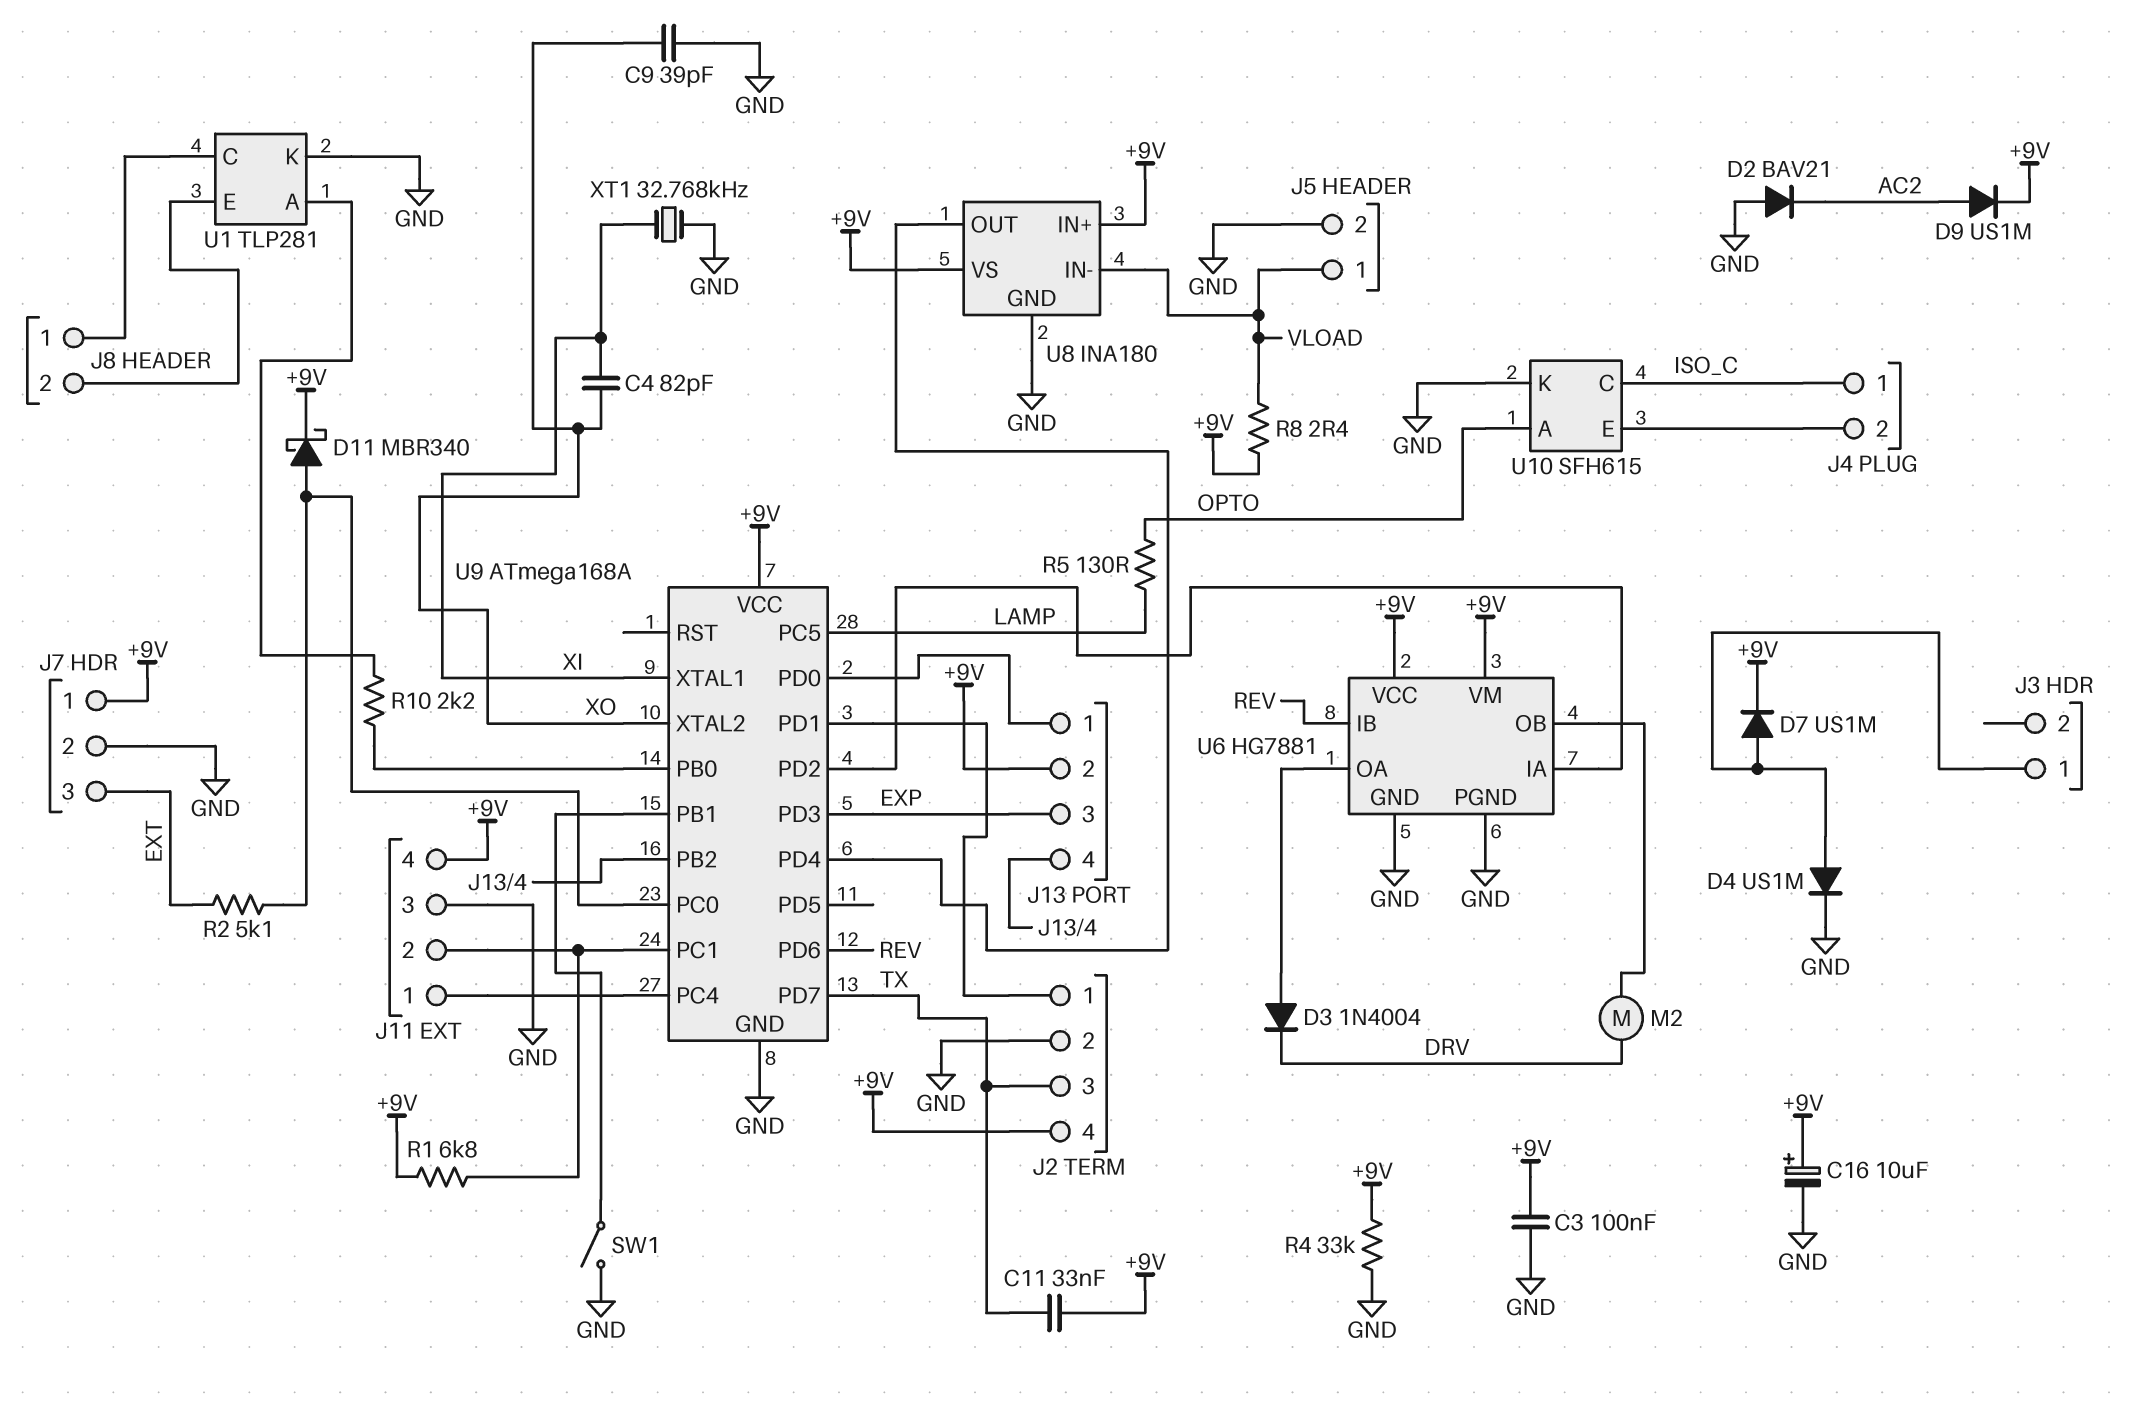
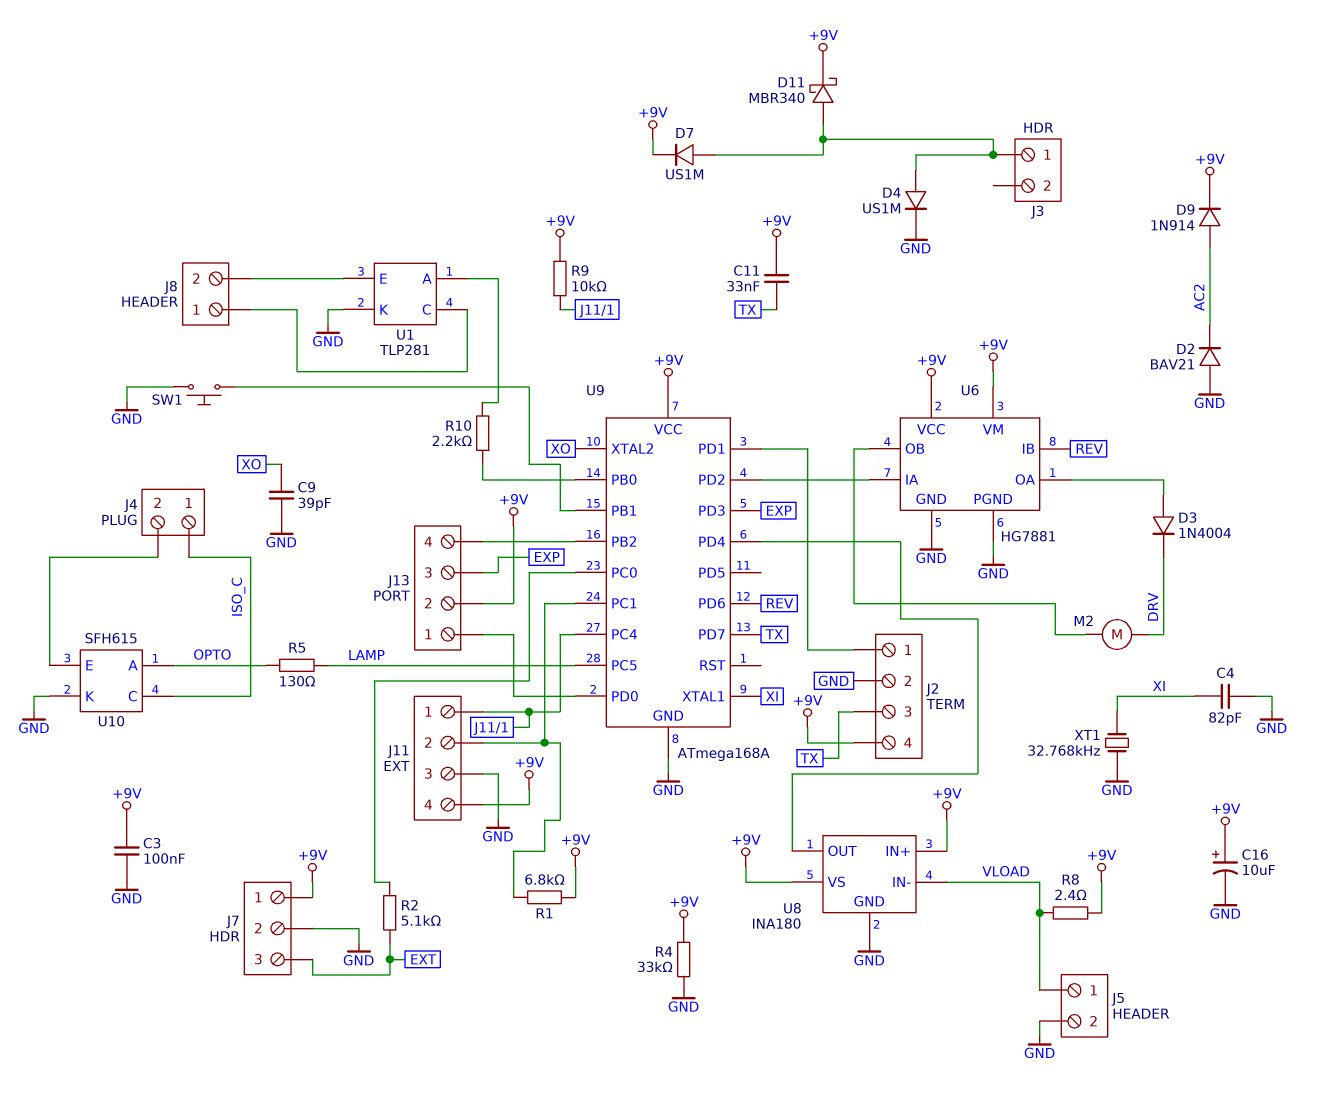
C4: 82pF (XI, XO) -> 82pF (GND, XI)
D9: diode US1M (A AC2, K +9V) -> diode 1N914 (A AC2, K +9V)
D11: schottky MBR340 (A U9/PC0, K +9V) -> schottky MBR340 (A J3/1, K +9V)
R9: none -> 10k (+9V, J11/1)
SW1: switch (GND, U9/PB1) -> button (GND, U9/PB1)

